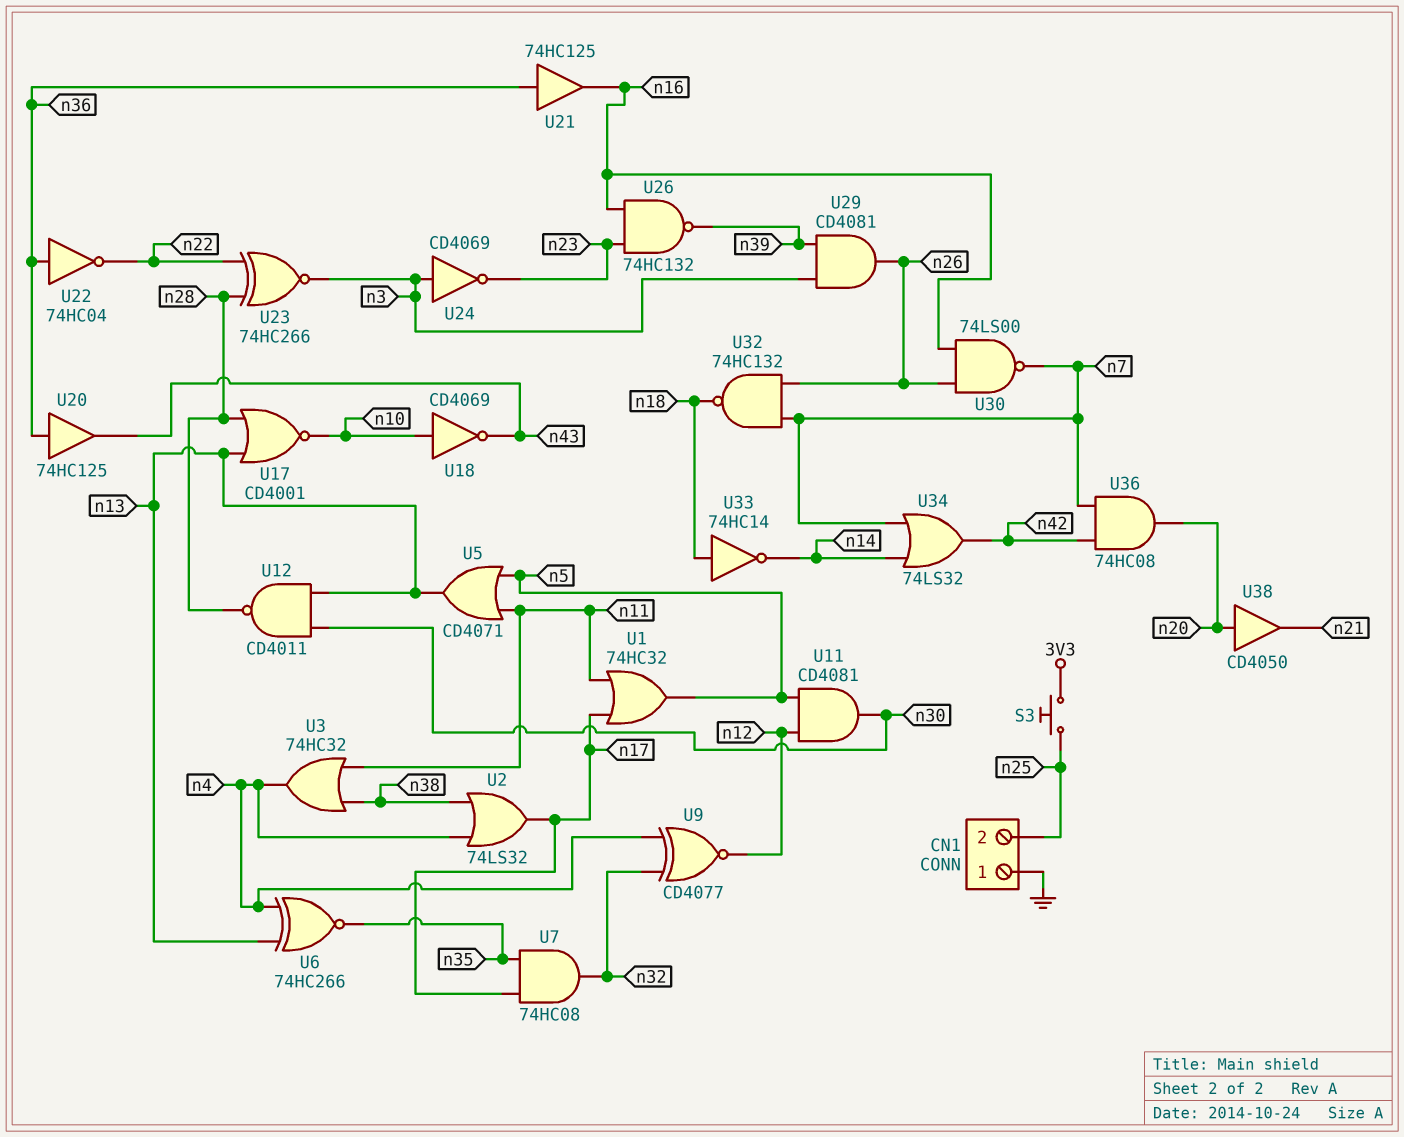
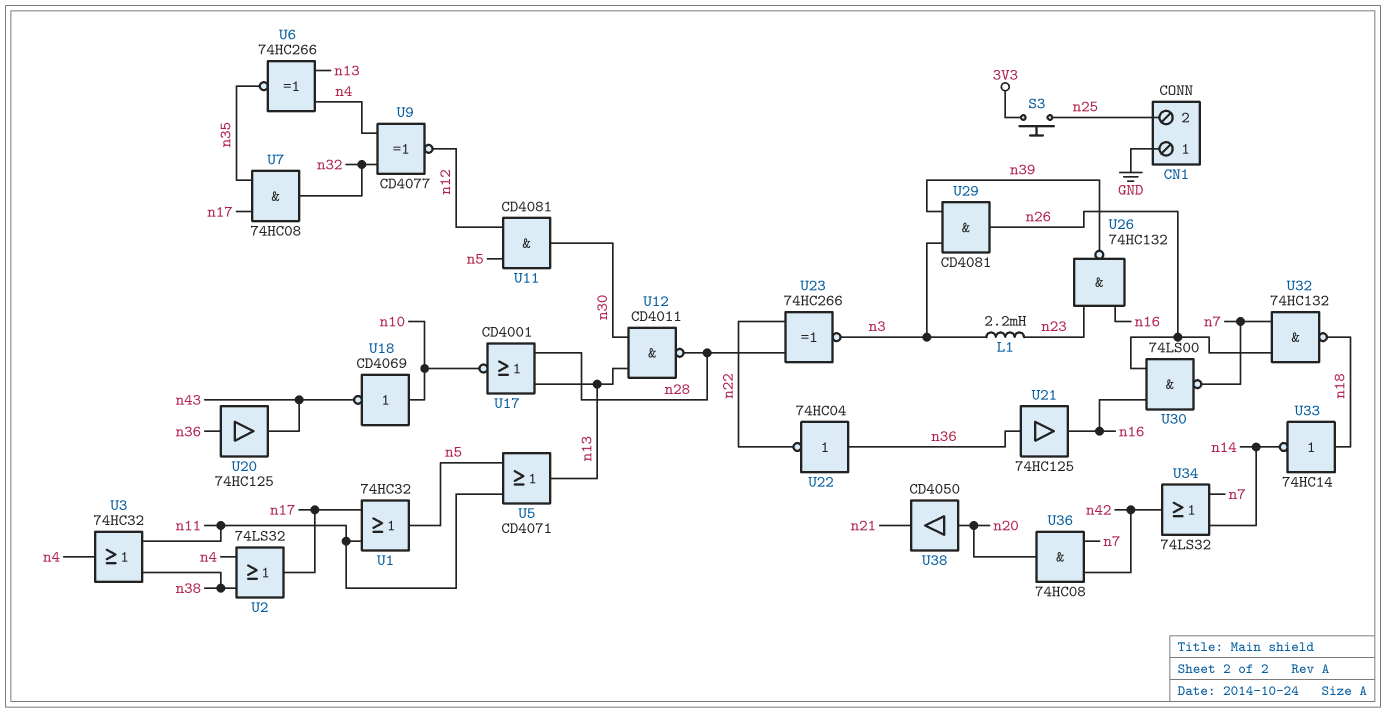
L1: none -> 2.2mH (n3, n23)
U24: NOT CD4069 (in n3, out n23) -> none

